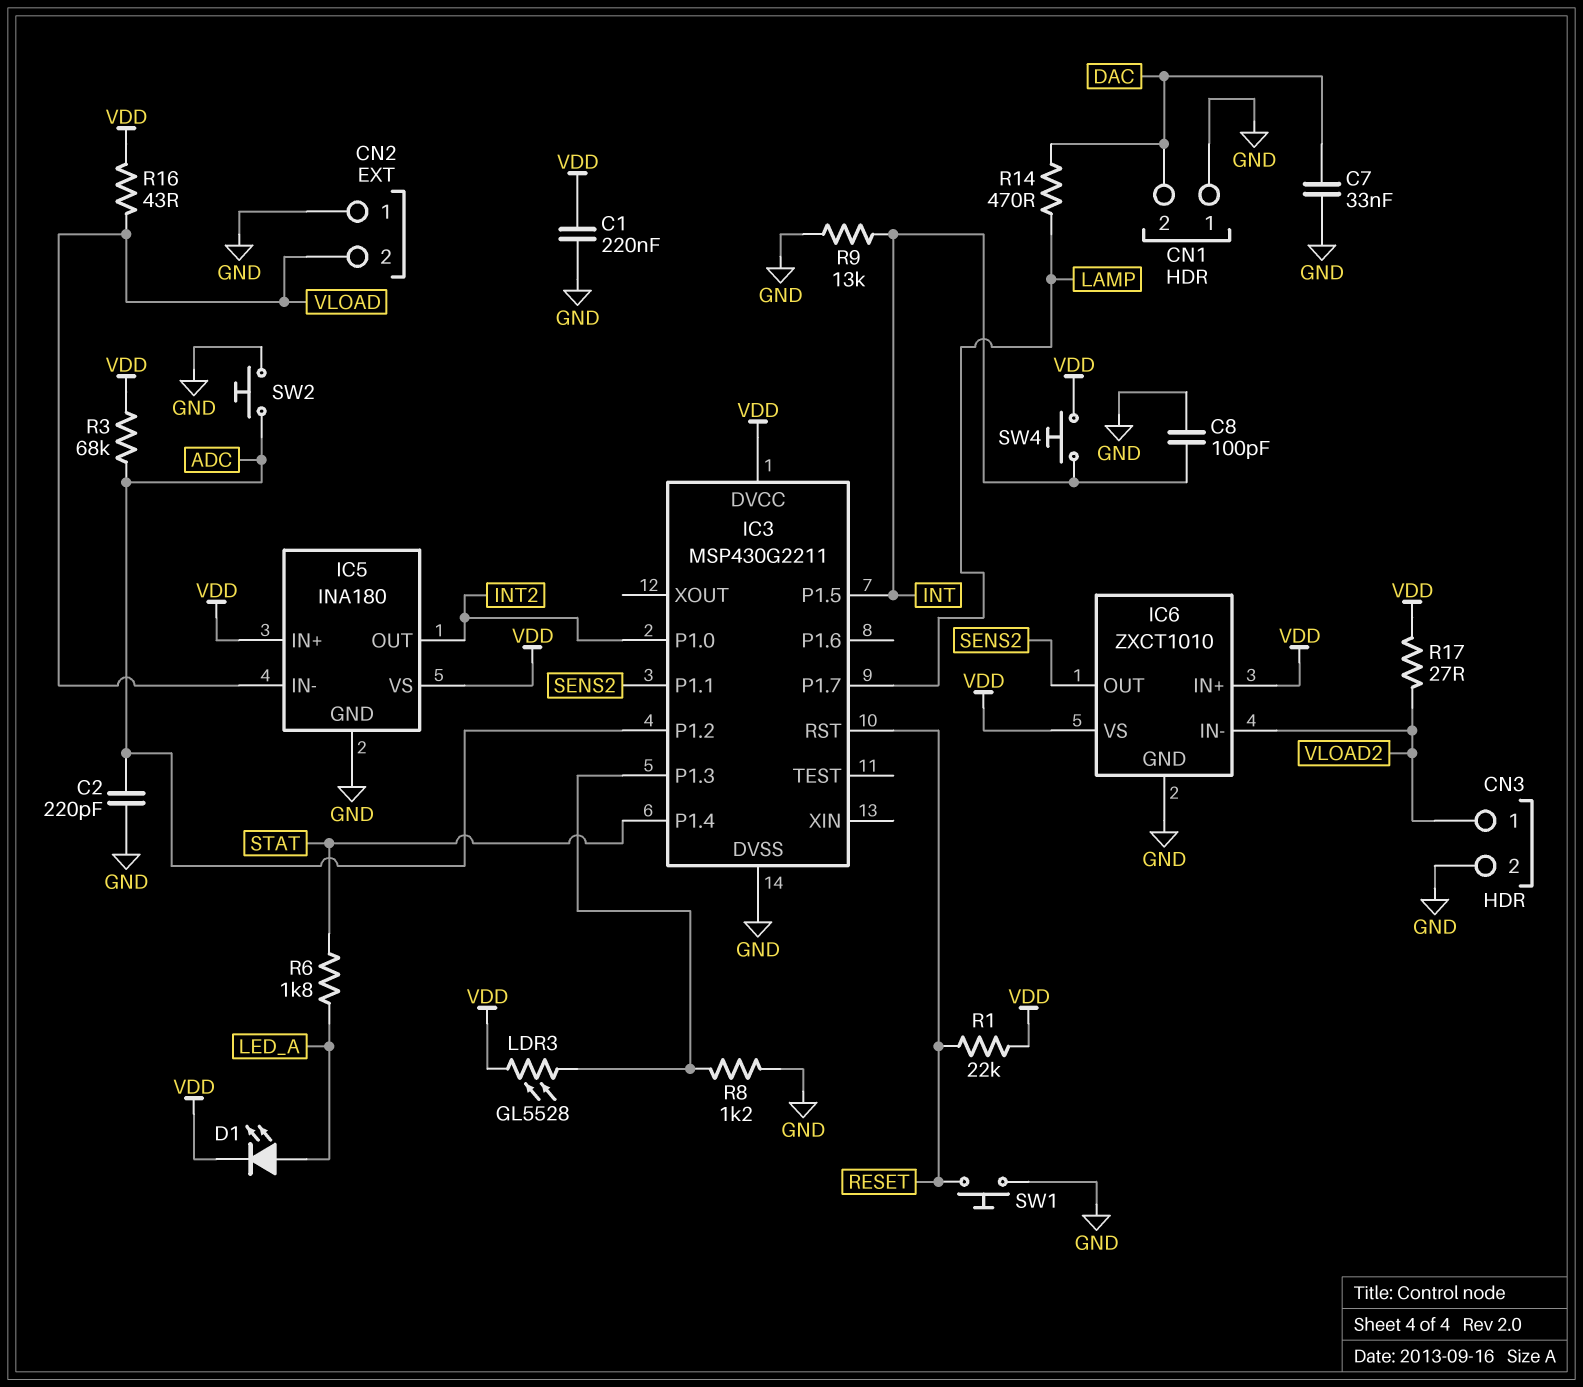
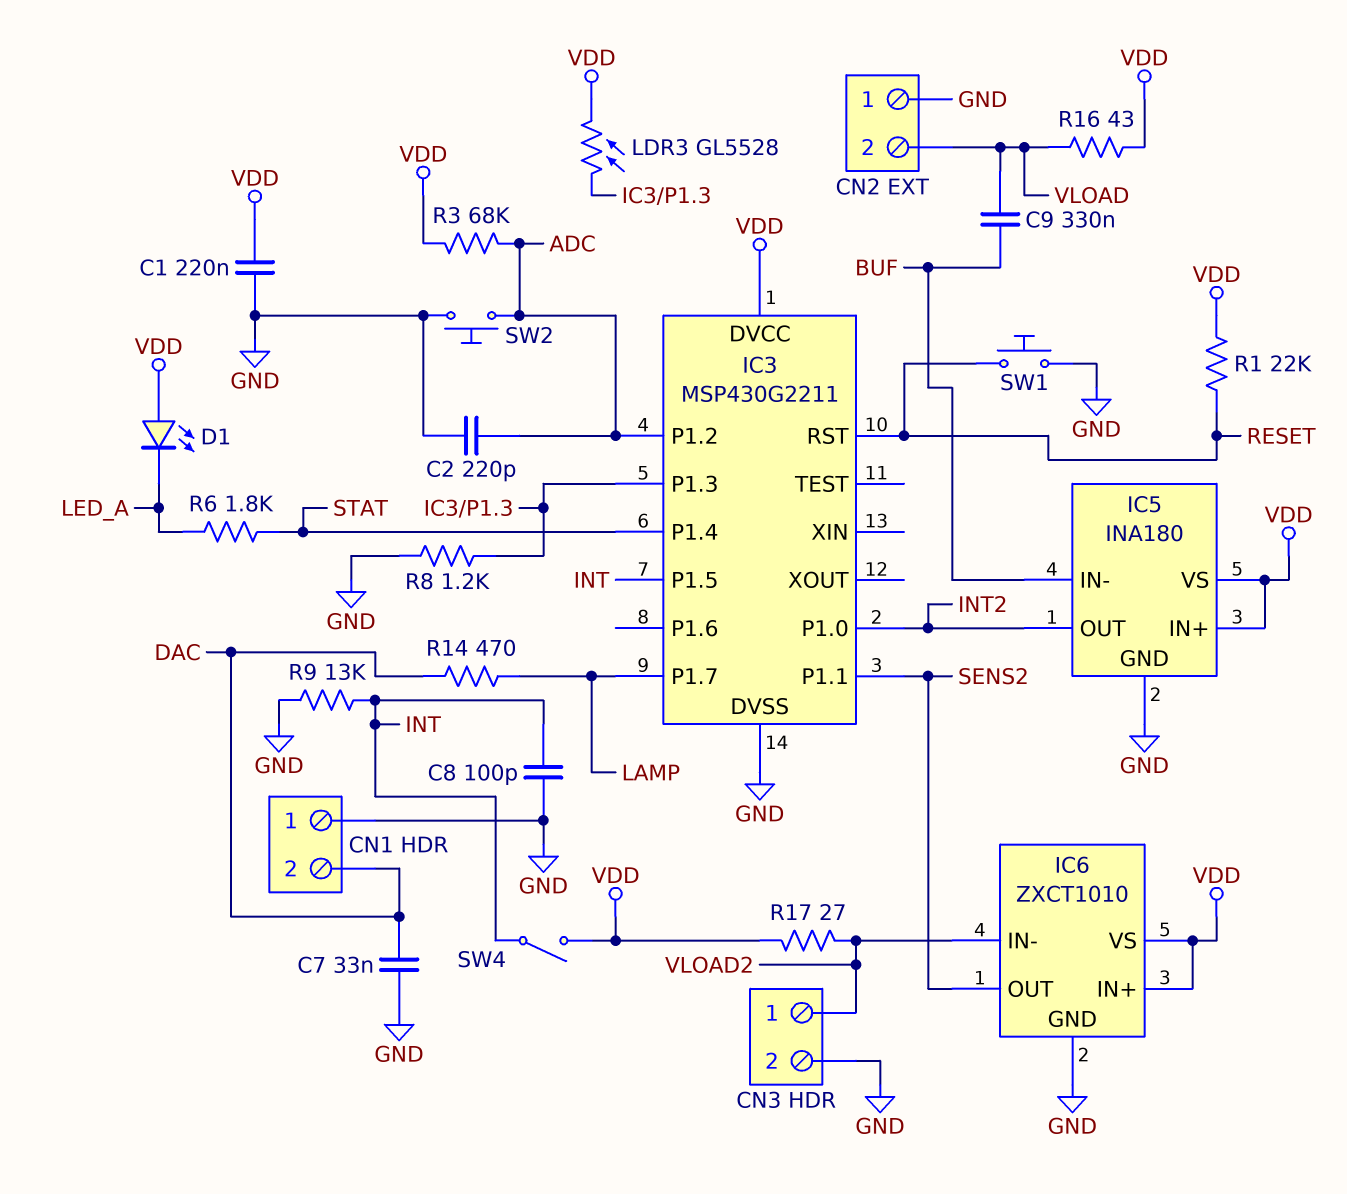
C9: none -> 330nF (BUF, VLOAD)
D1: LED (A LED_A, K VDD) -> LED (A VDD, K LED_A)
IC5 pin IN-: VLOAD -> BUF
SW4: button (INT, VDD) -> switch (INT, VDD)

